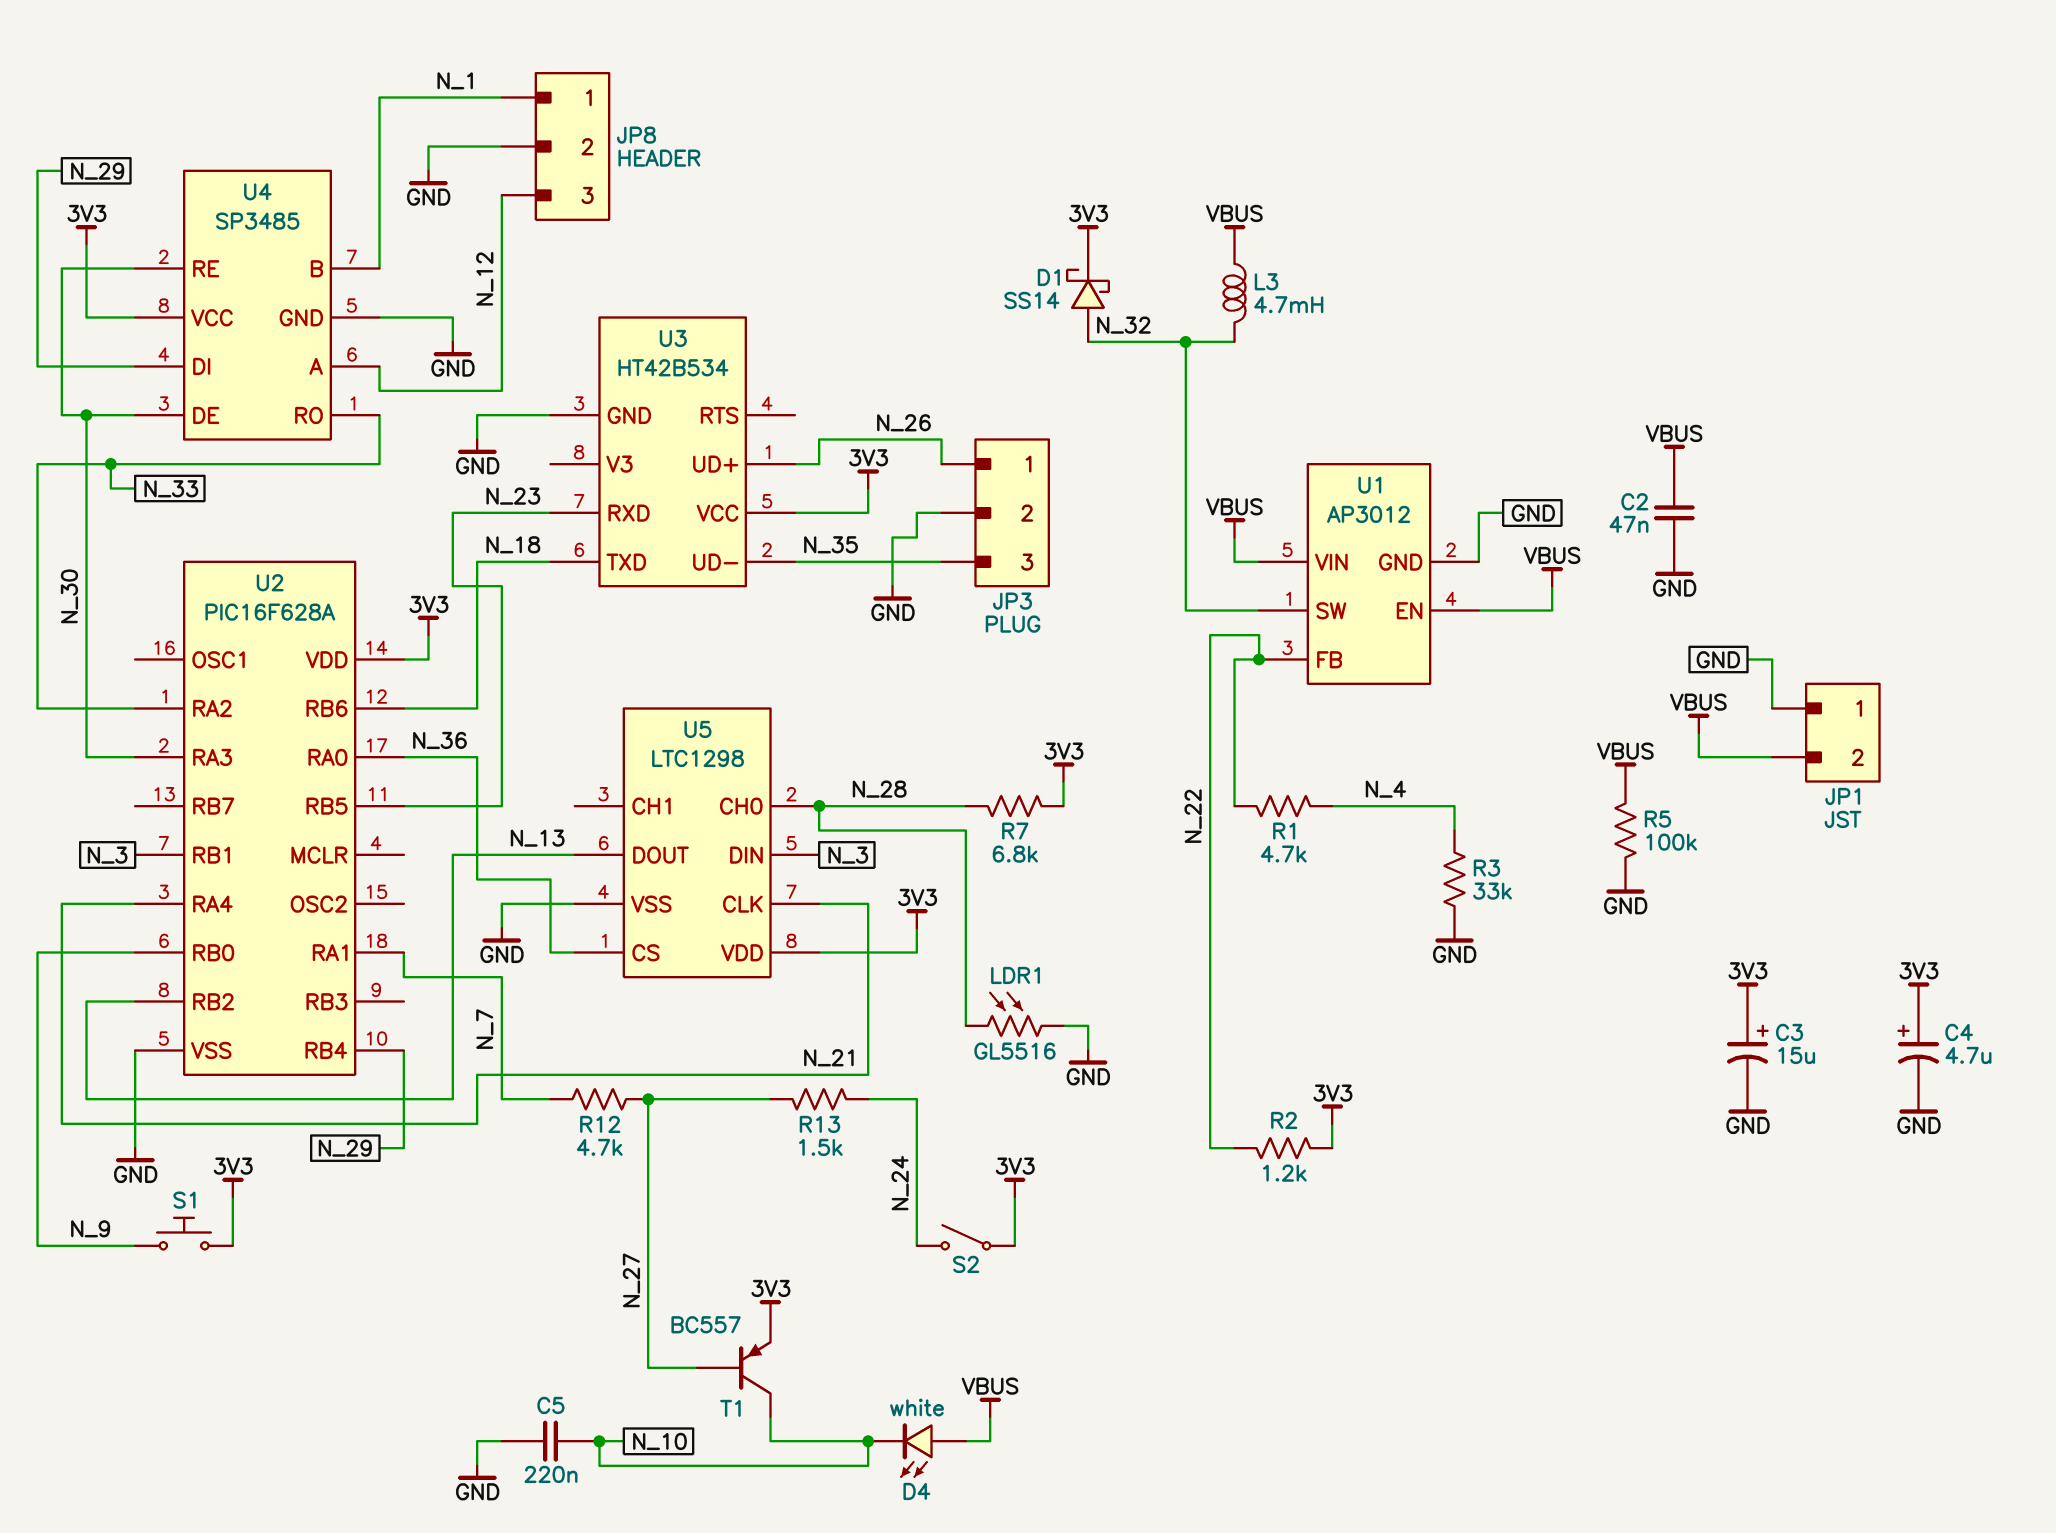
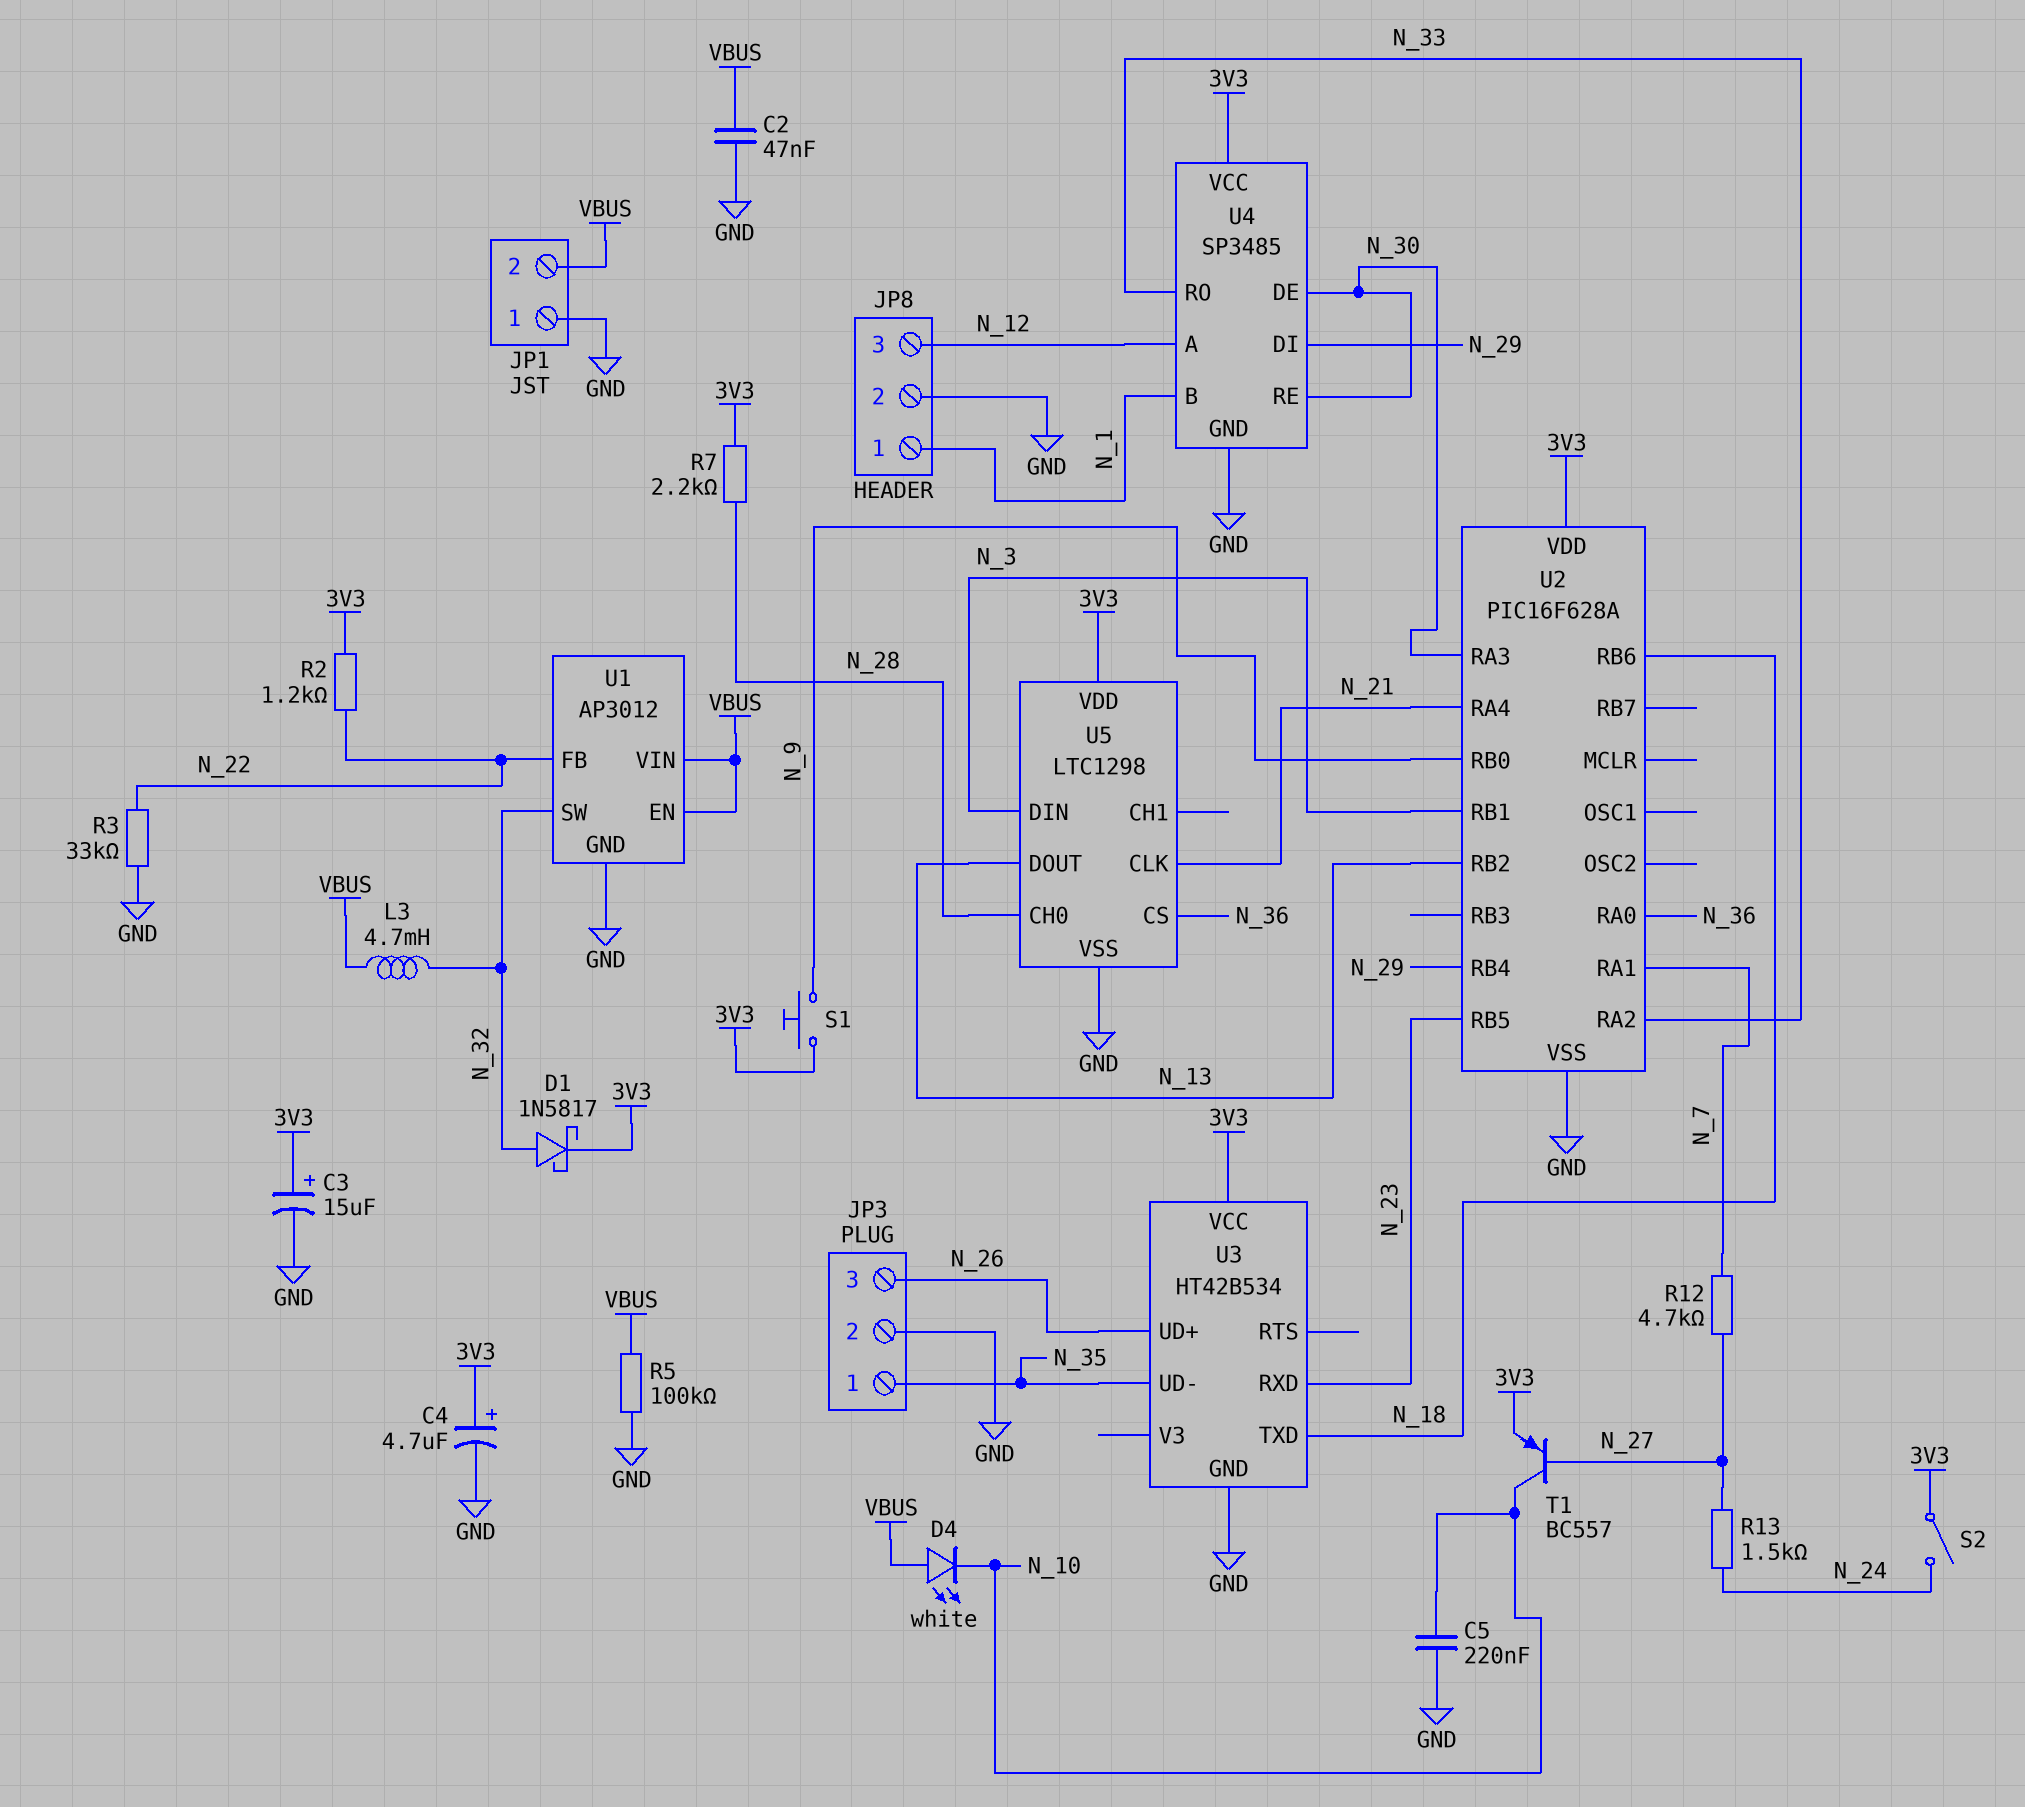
D1: schottky SS14 (A N_32, K 3V3) -> schottky 1N5817 (A N_32, K 3V3)
JP3 pin 1: N_26 -> N_35
JP3 pin 3: N_35 -> N_26
LDR1: GL5516 (GND, N_28) -> none
R1: 4.7k (N_4, N_22) -> none
R3: 33k (GND, N_4) -> 33k (GND, N_22)
R7: 6.8k (3V3, N_28) -> 2.2k (3V3, N_28)

